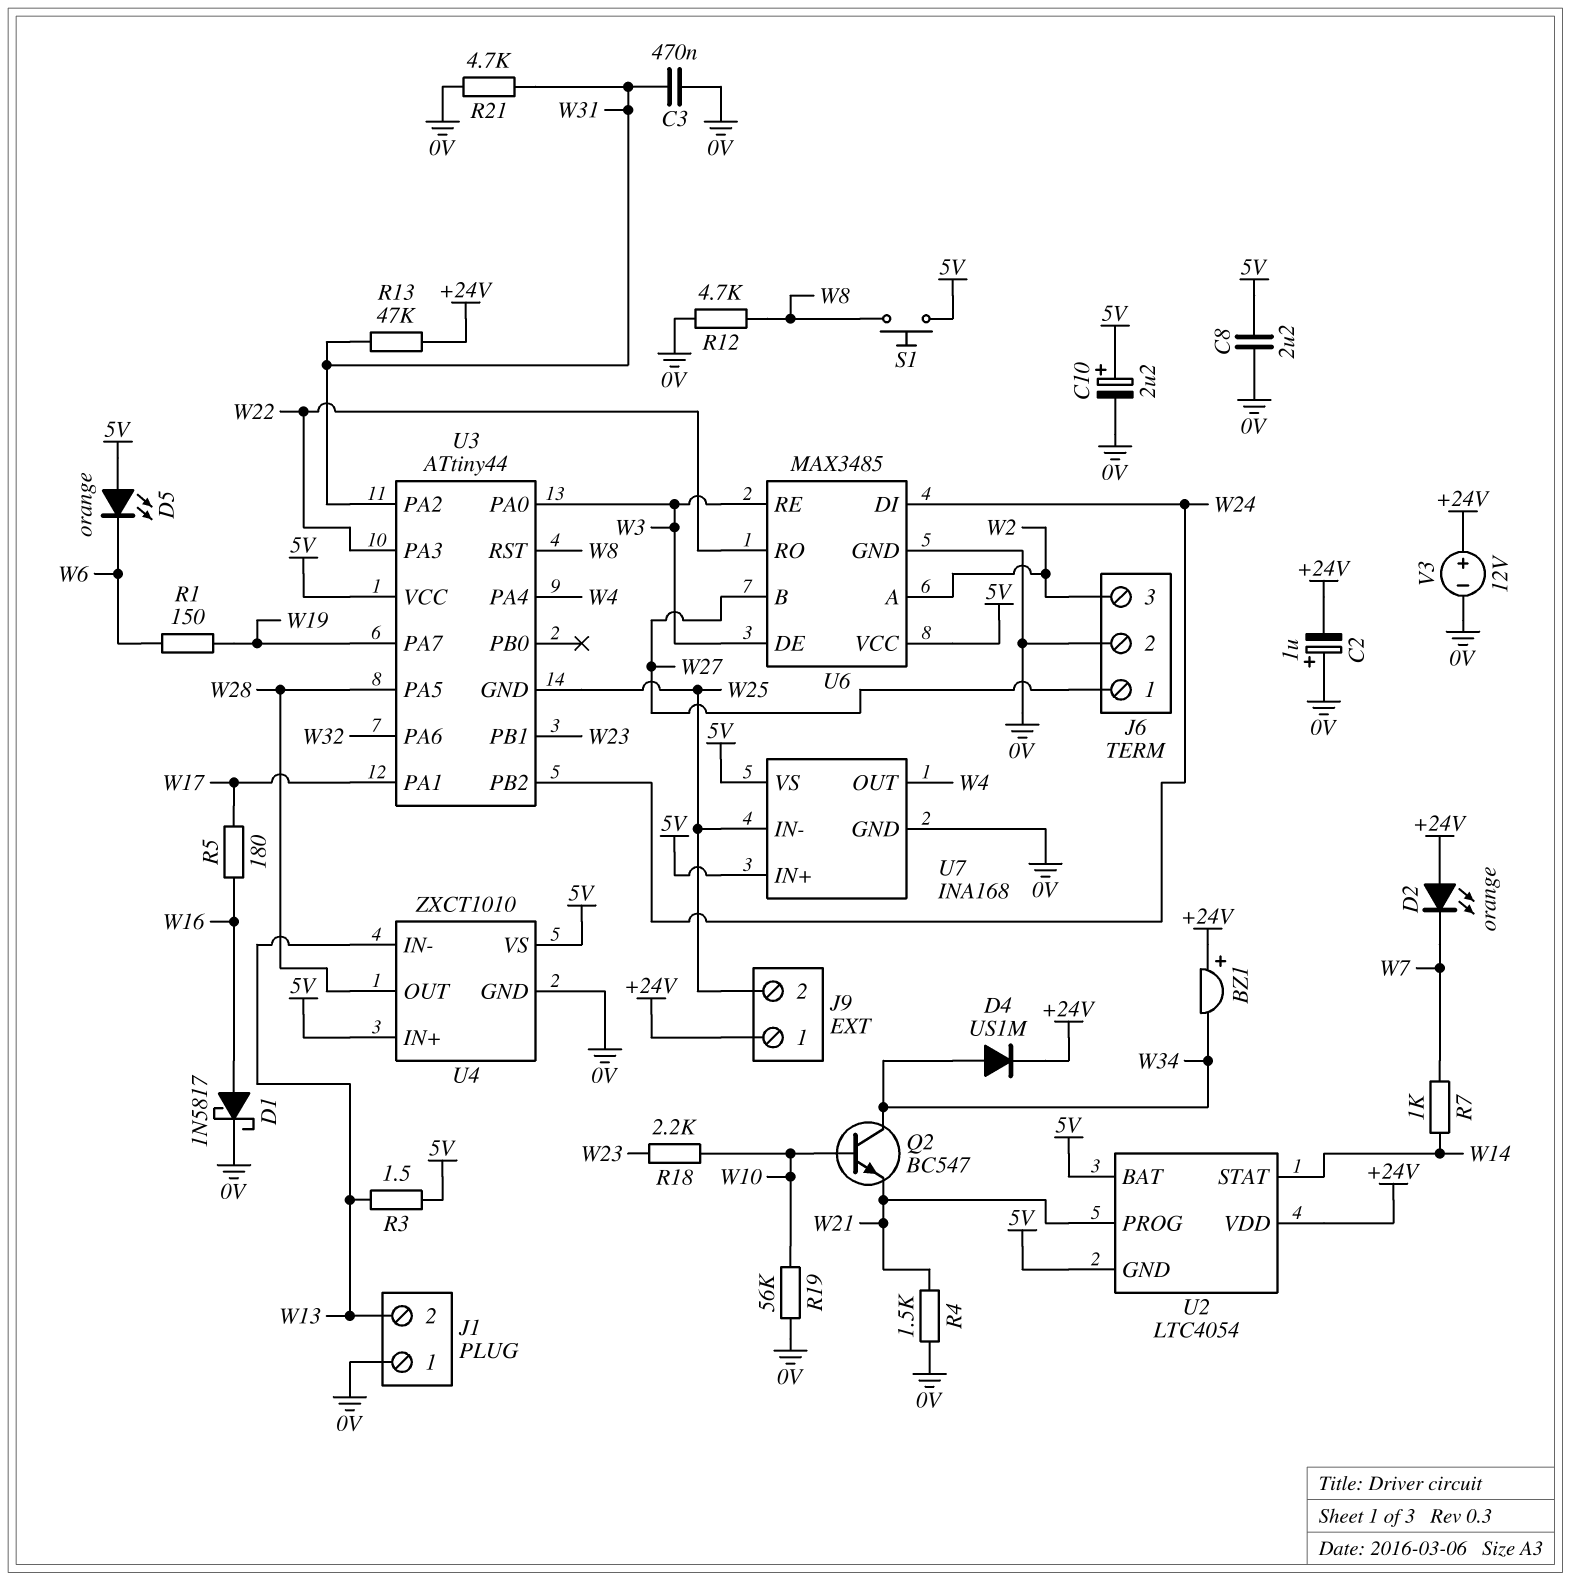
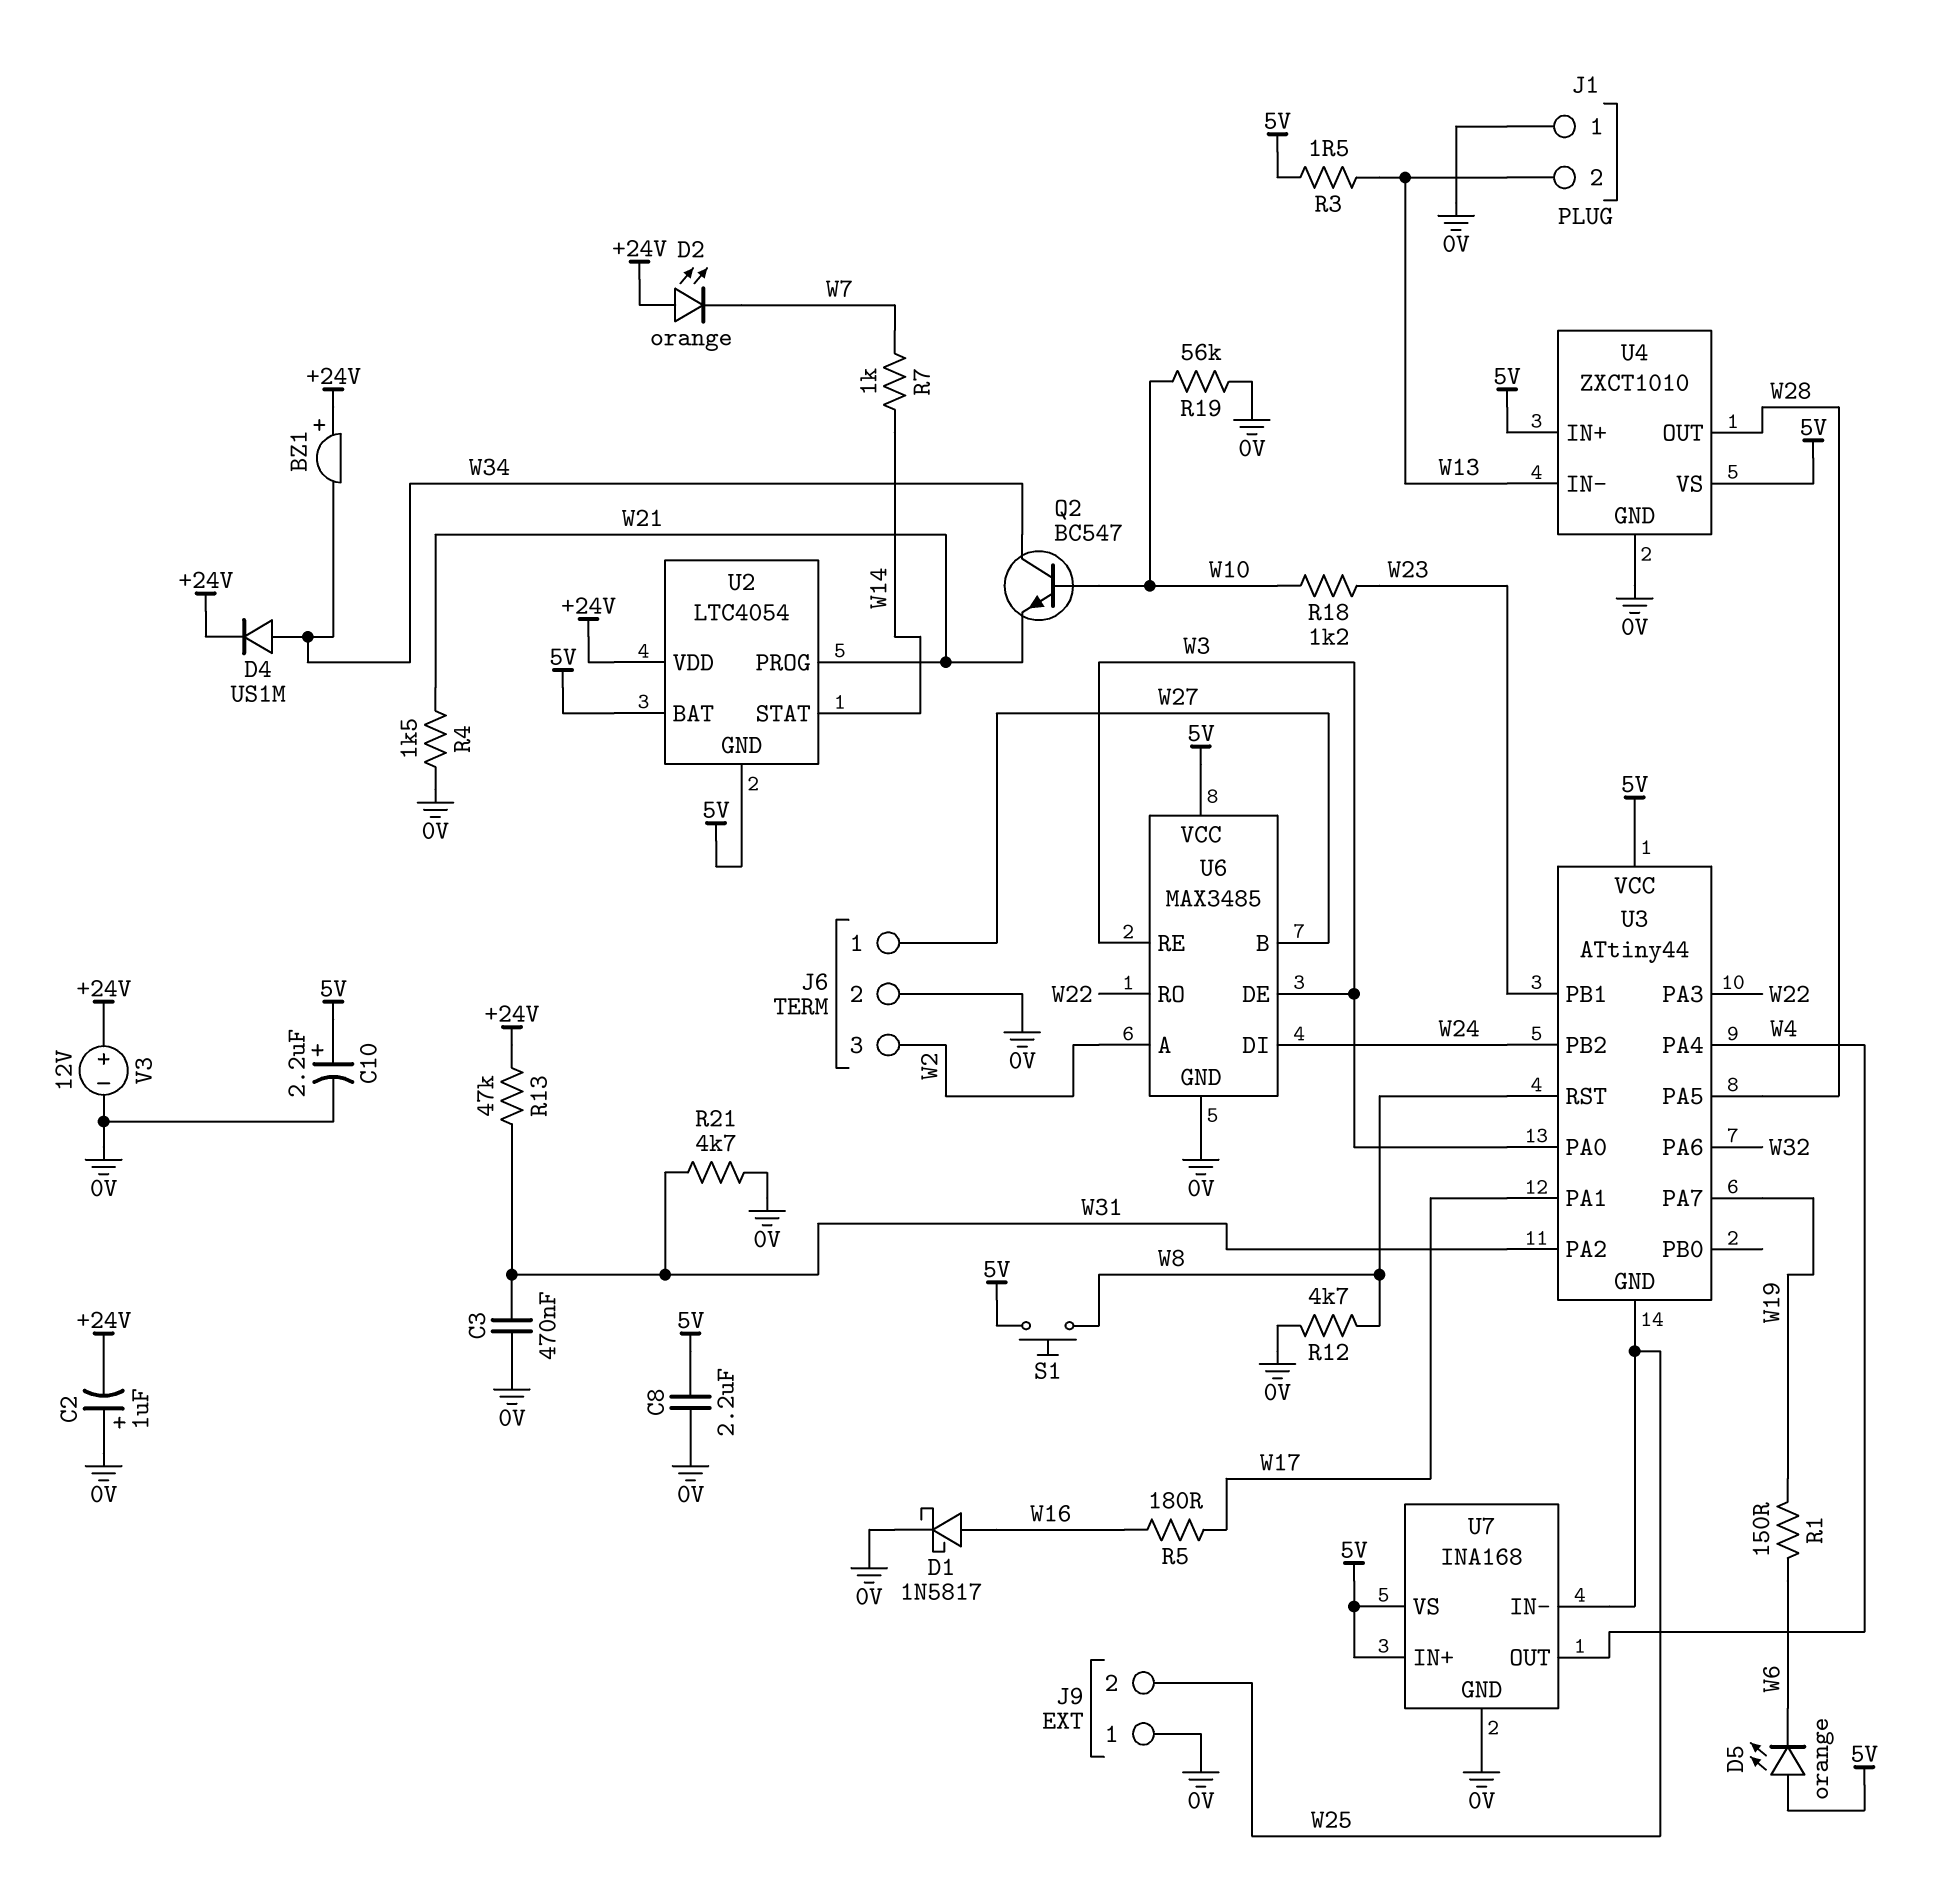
J9 pin 1: +24V -> 0V
R18: 2.2k (W10, W23) -> 1.2k (W10, W23)

